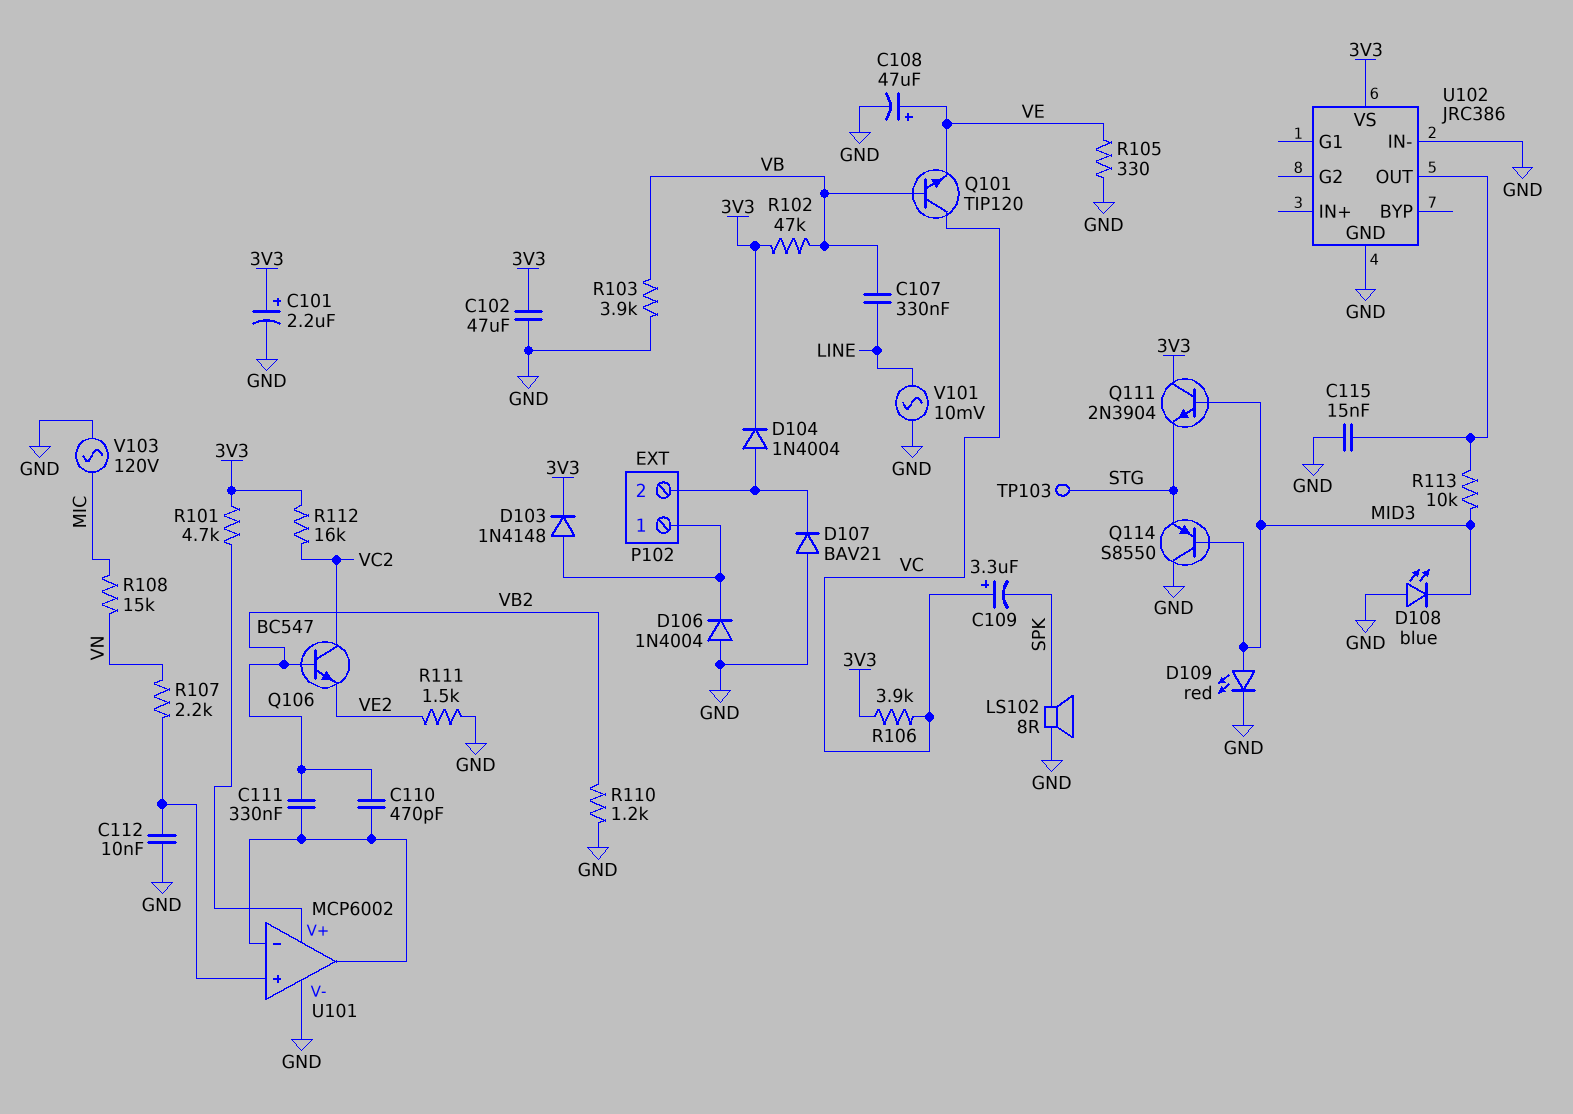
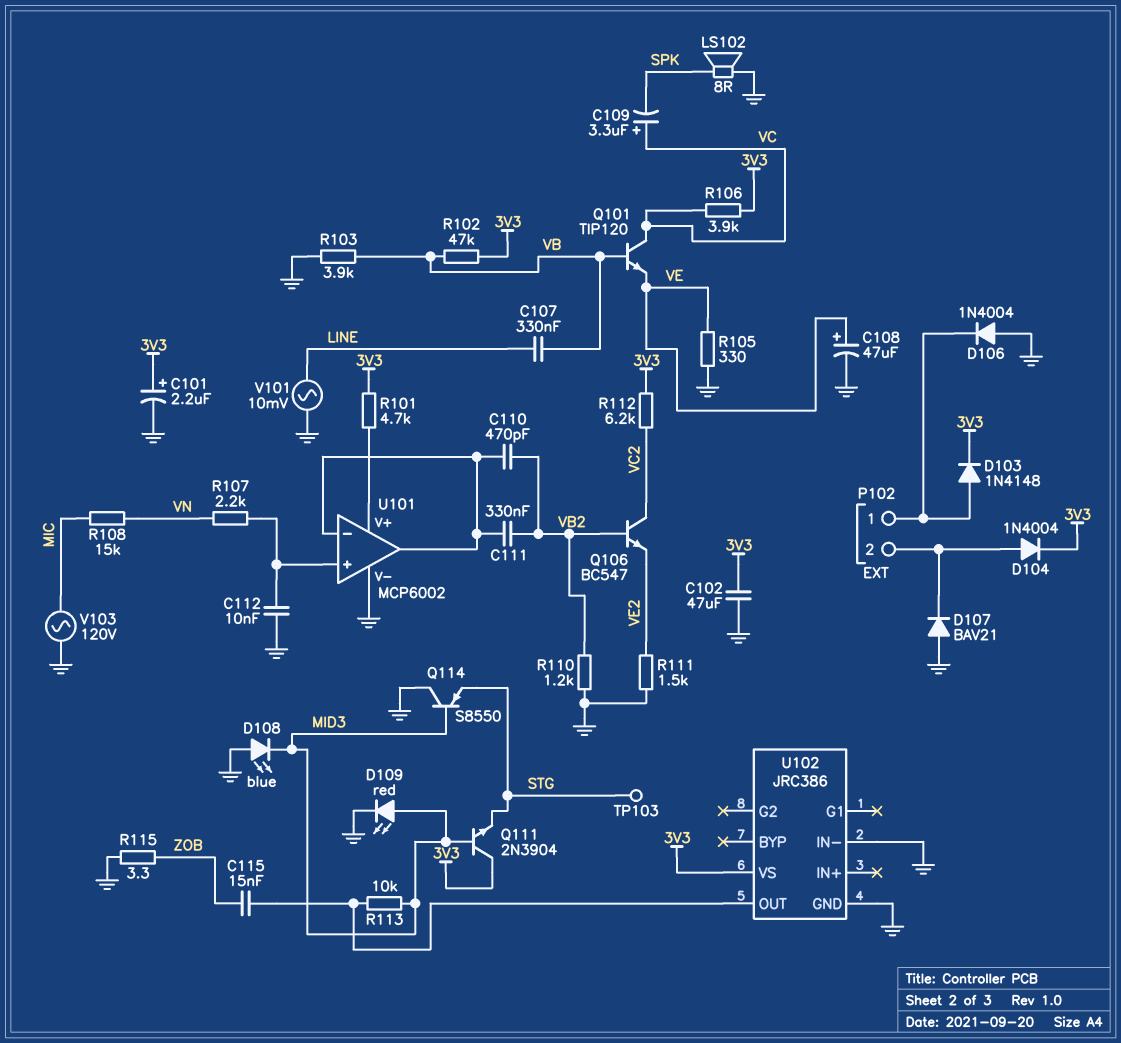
C115: 15nF (GND, U102/OUT) -> 15nF (U102/OUT, ZOB)
R112: 16k (3V3, VC2) -> 6.2k (3V3, VC2)
R115: none -> 3.3 (GND, ZOB)

